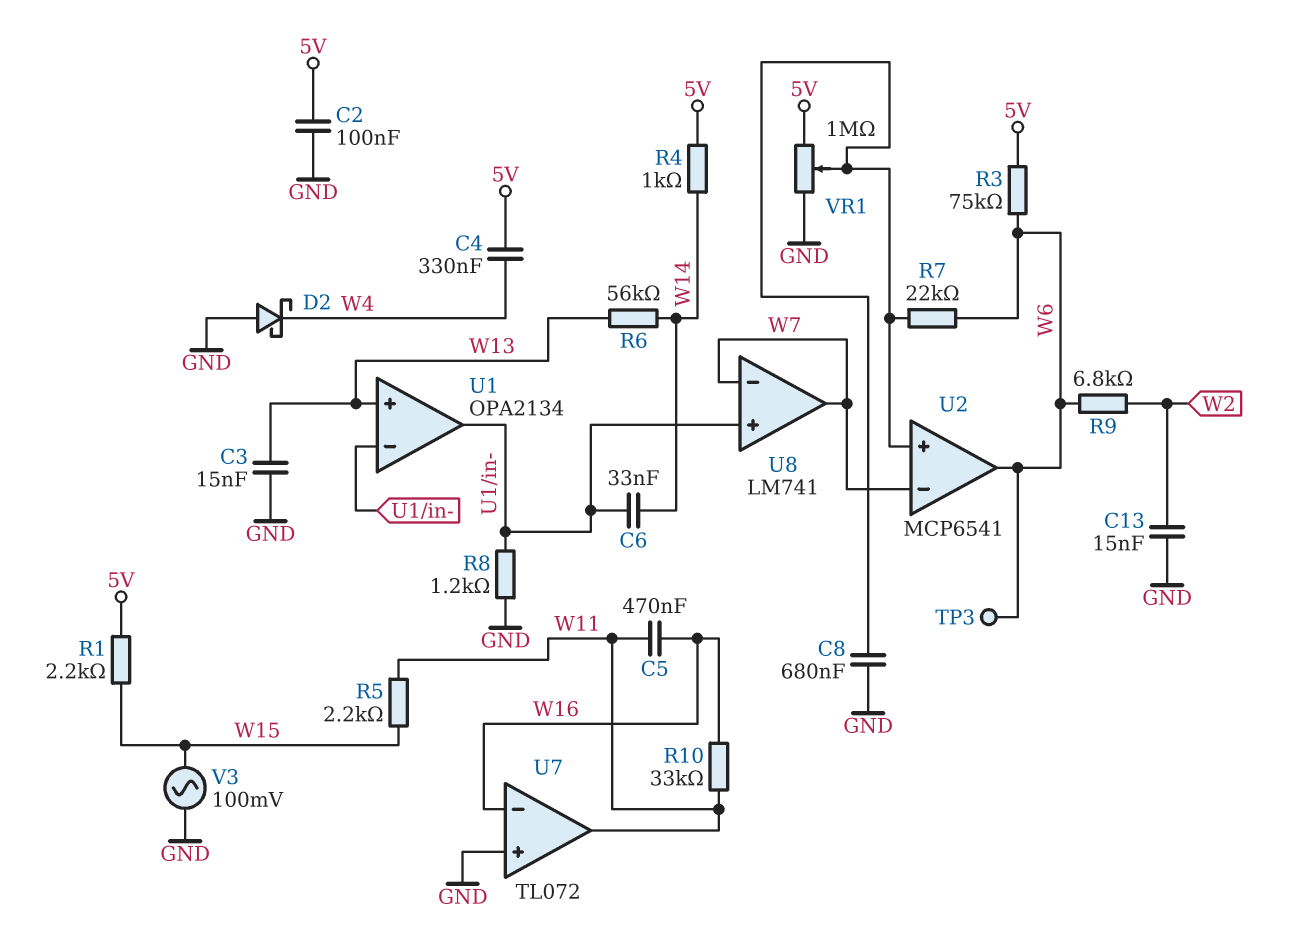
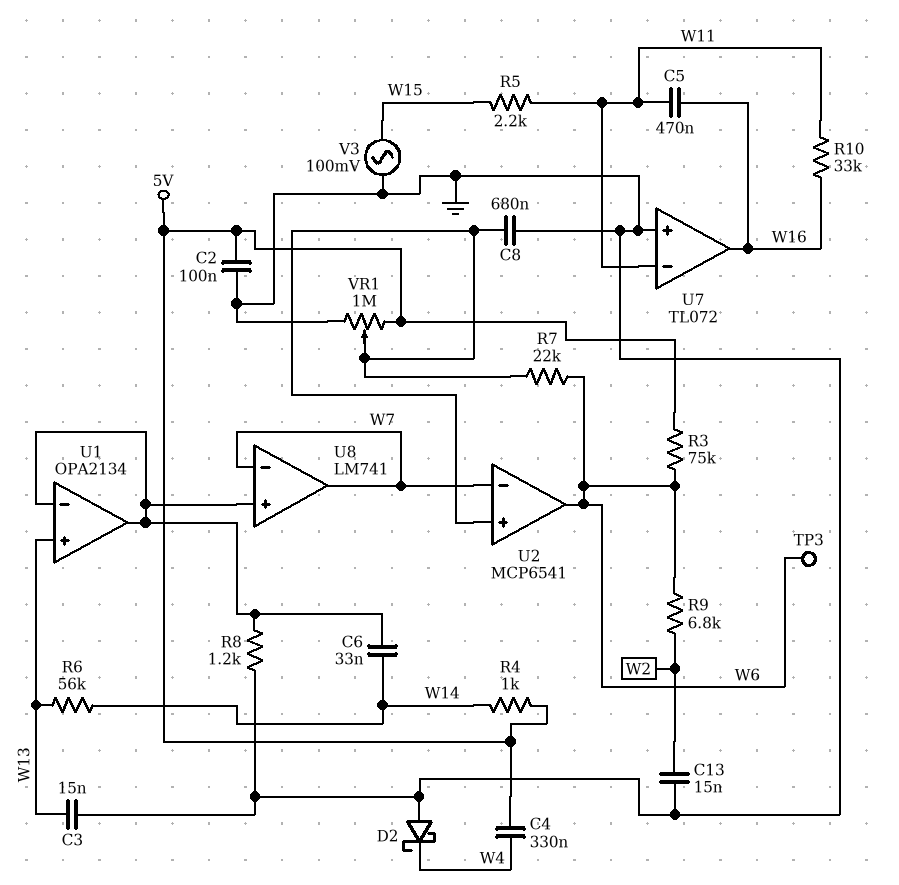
R1: 2.2k (5V, W15) -> none
U7 pin in-: W16 -> W11
U7 pin out: W11 -> W16

